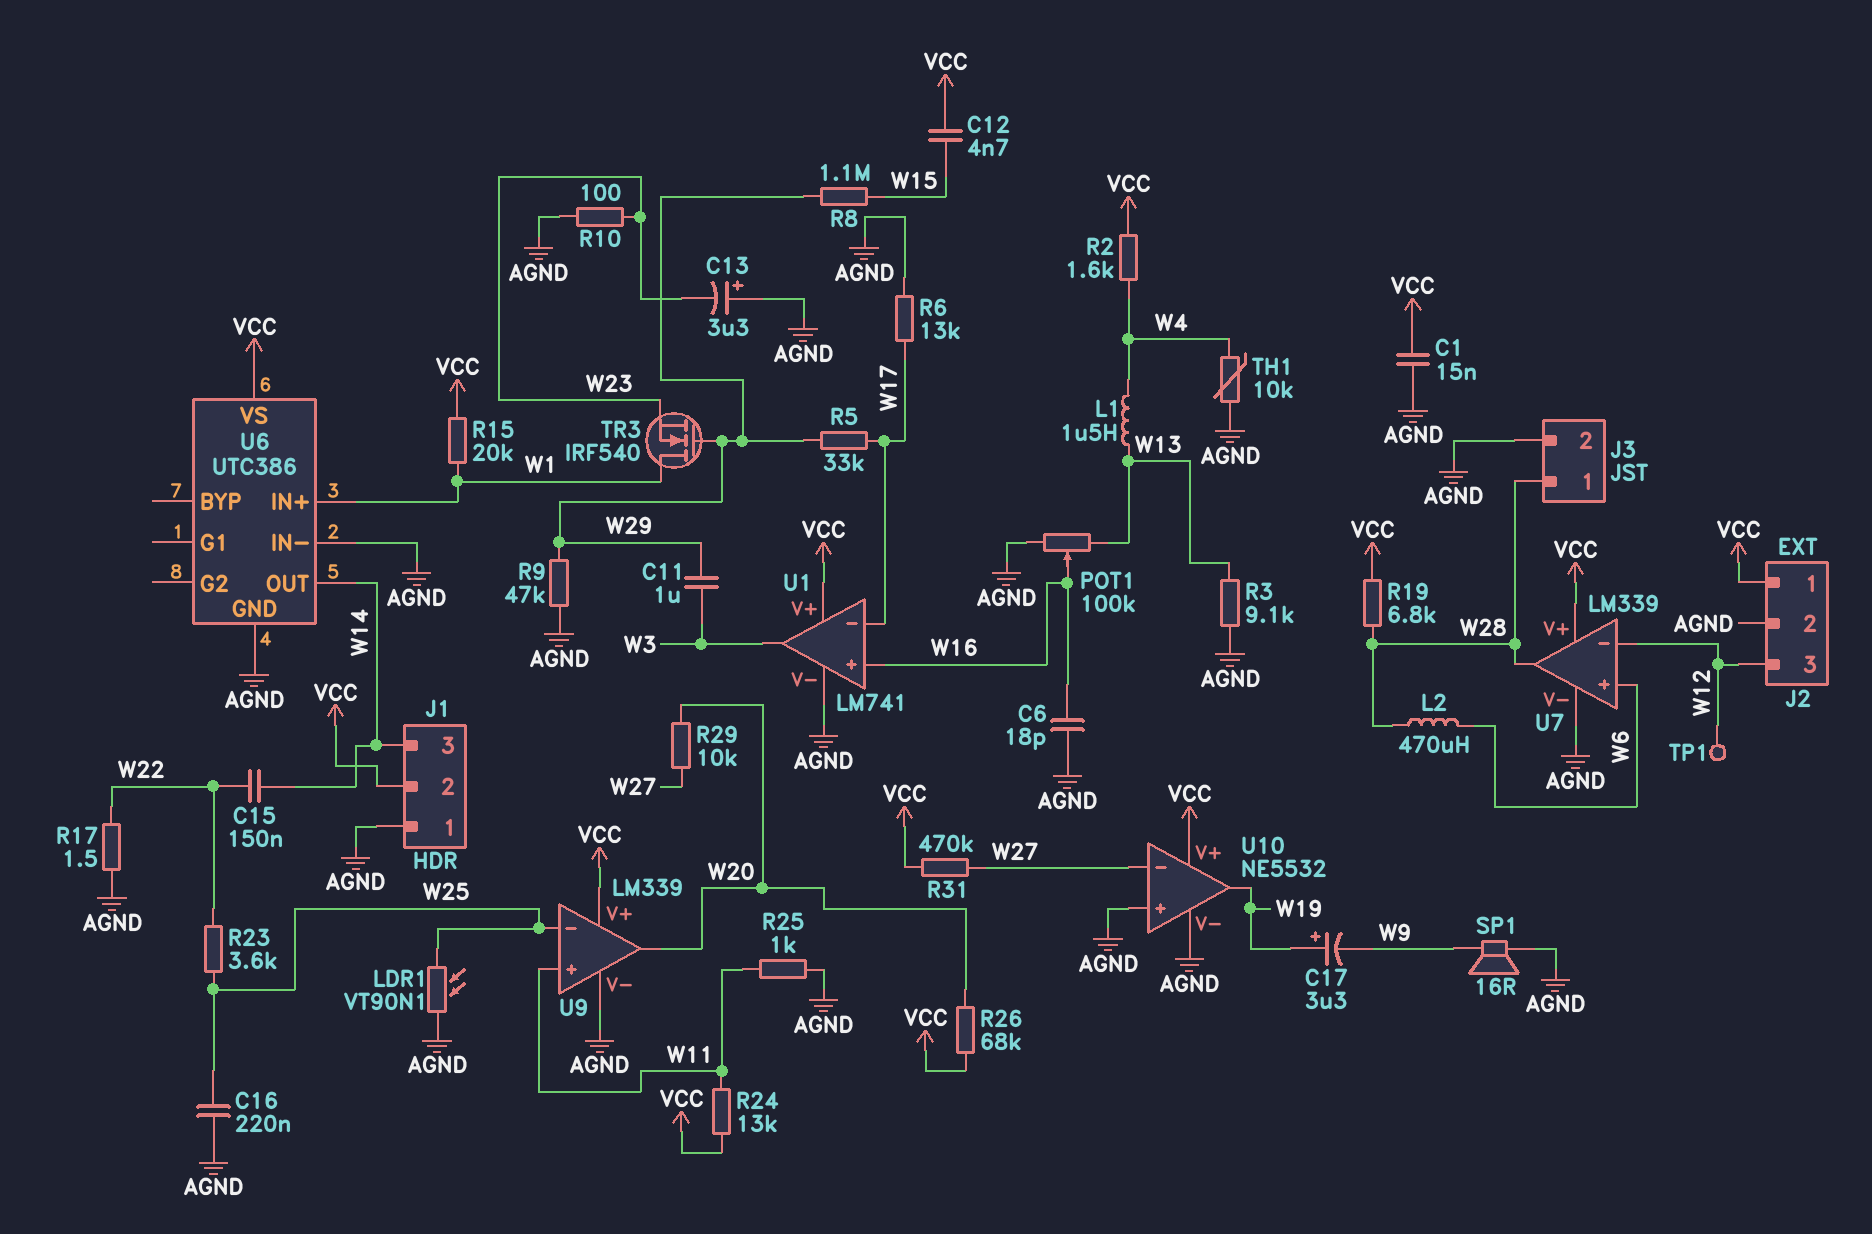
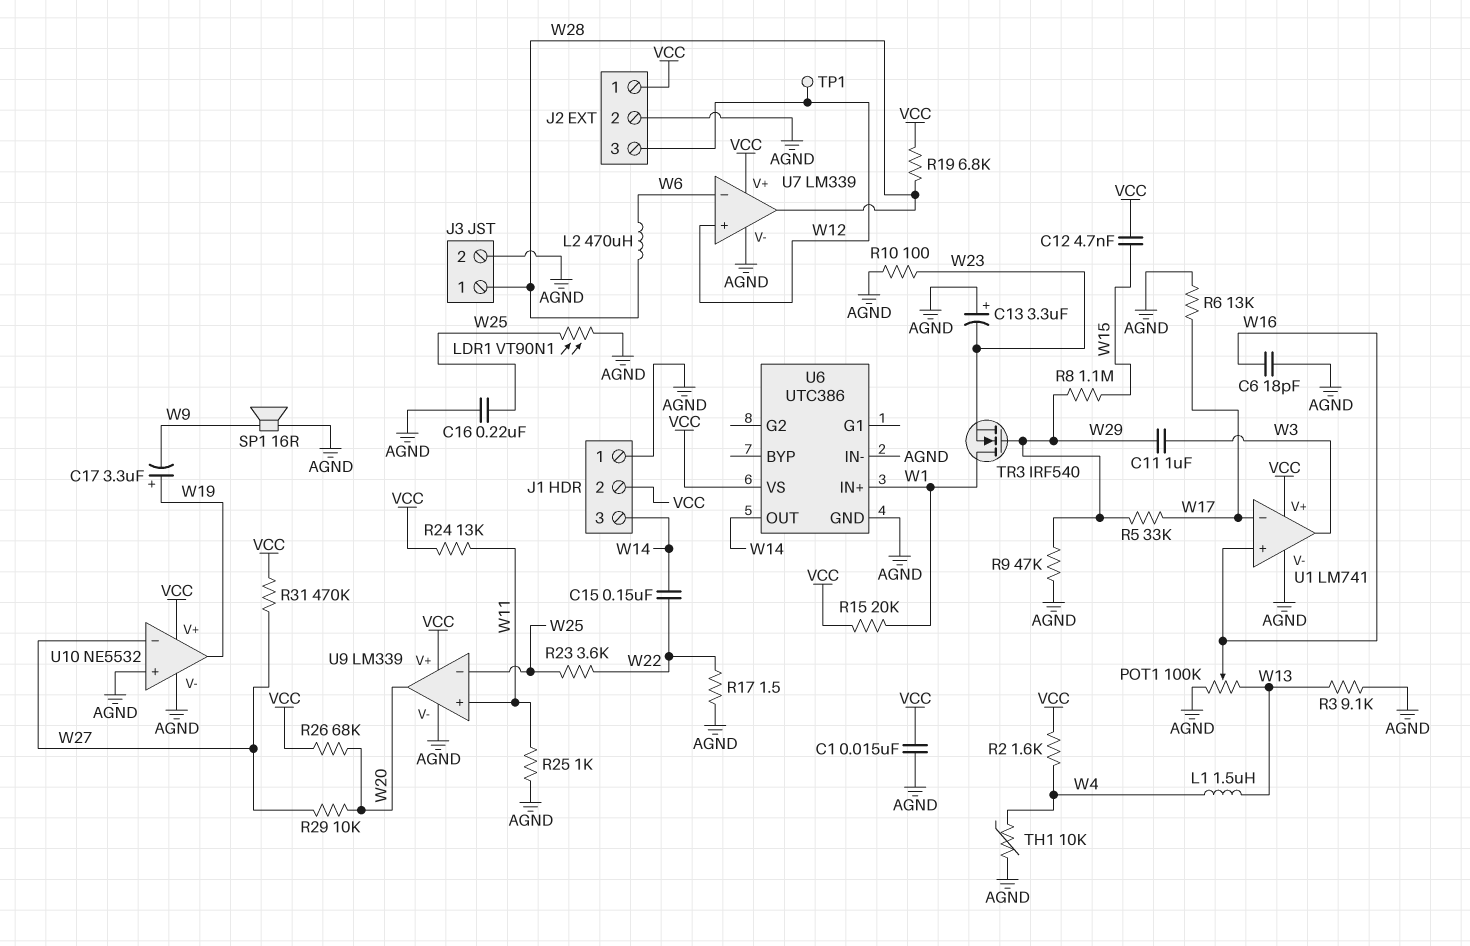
U7 pin in+: W6 -> W12
U7 pin in-: W12 -> W6

